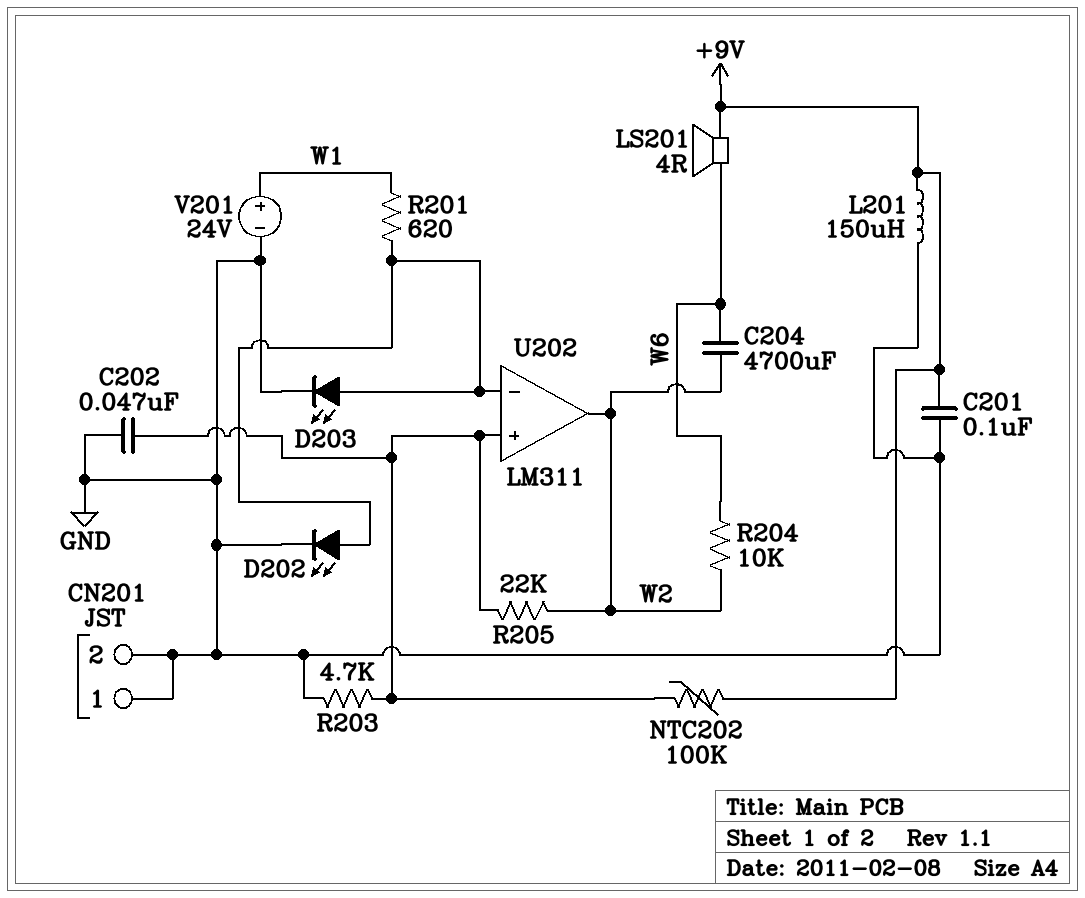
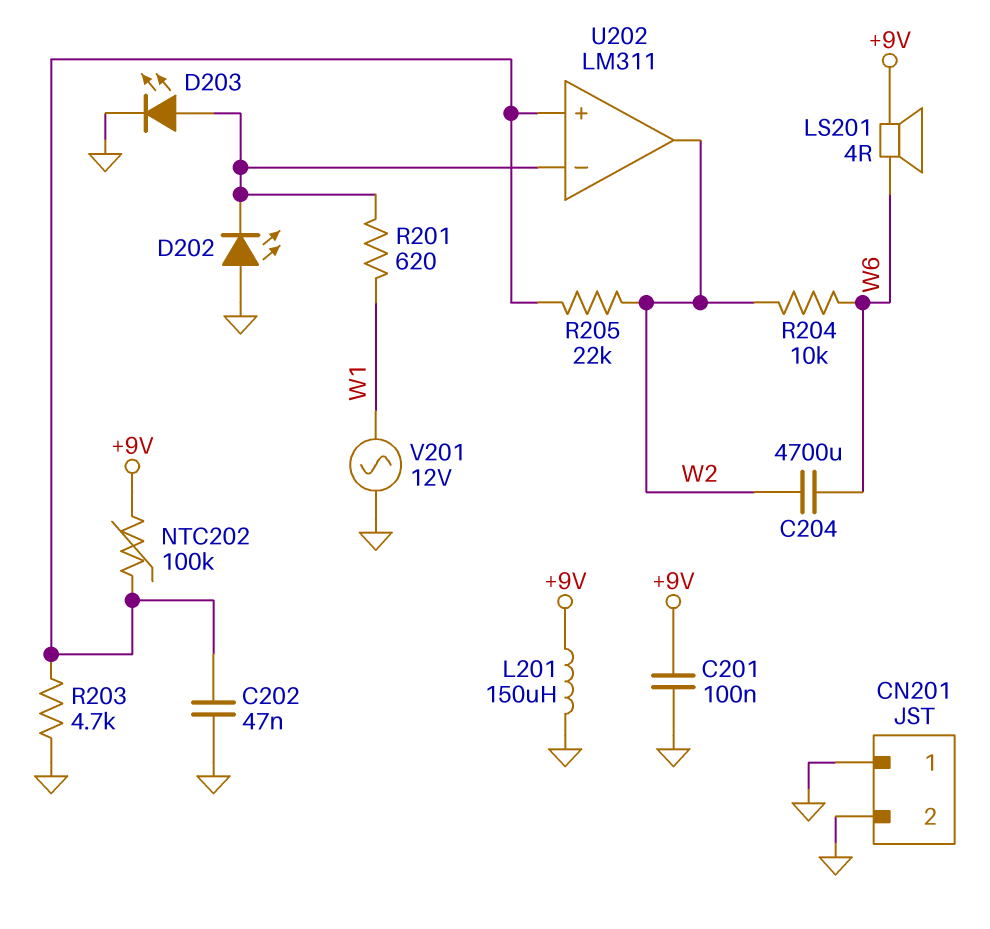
D202: LED (A U202/in-, K GND) -> LED (A GND, K U202/in-)
V201: 24V (plus W1, minus GND) -> AC 12V (GND, W1)

